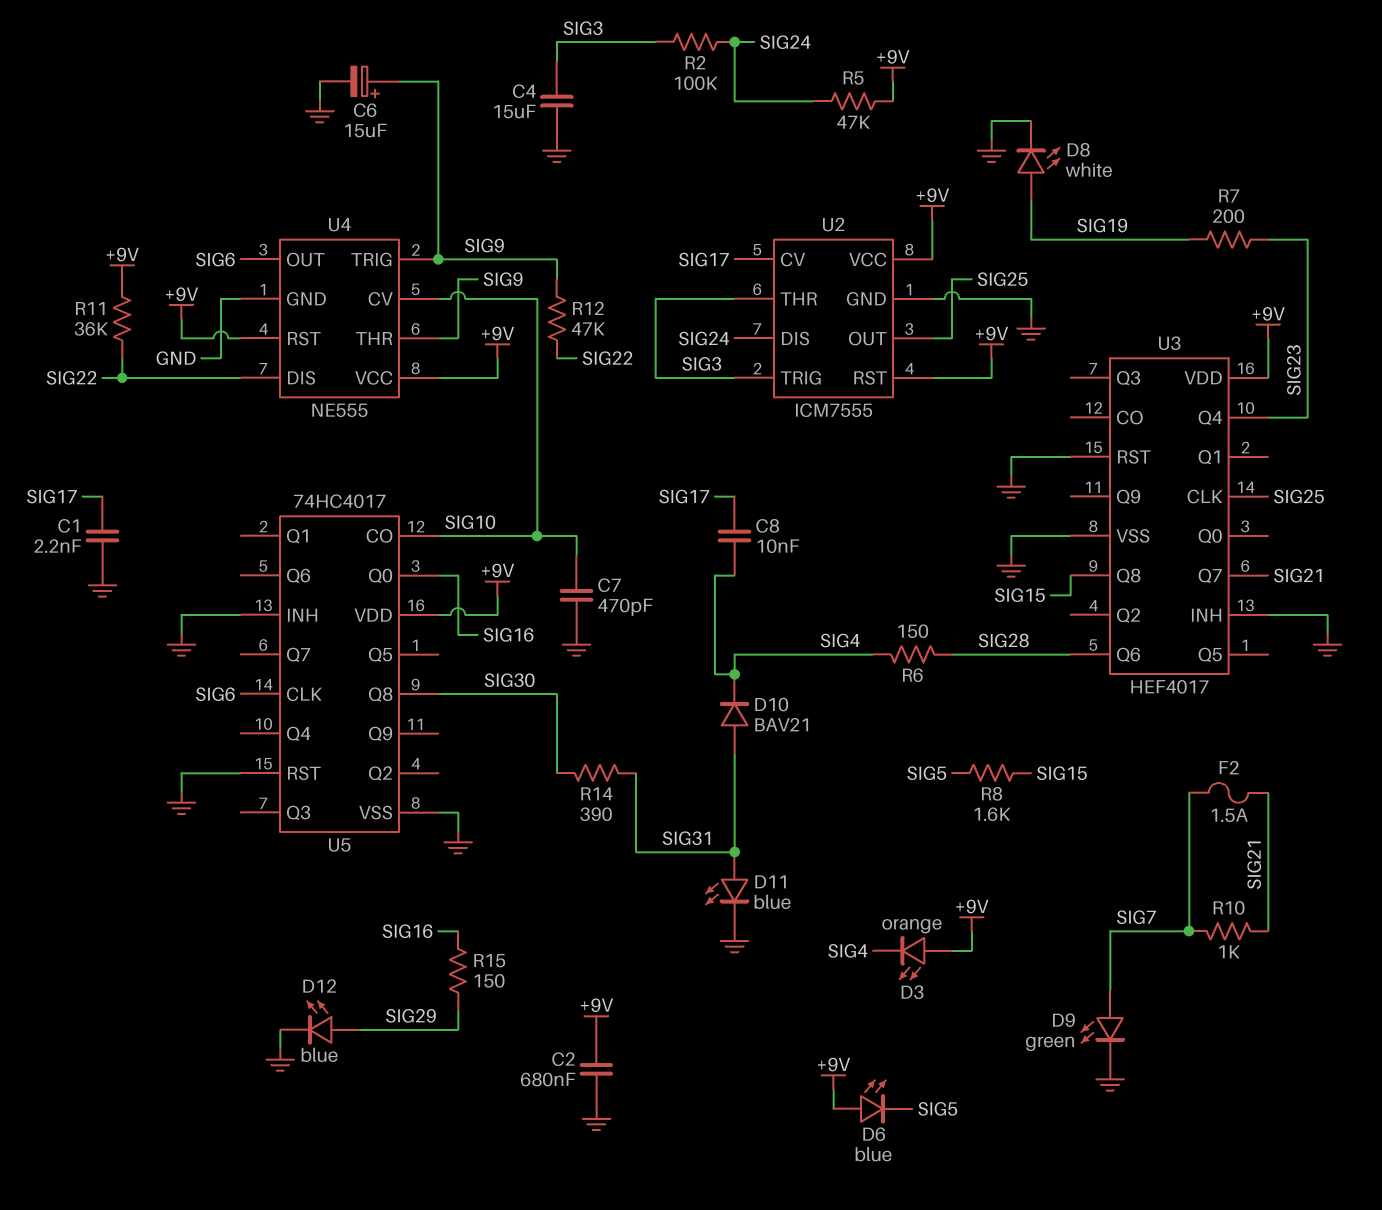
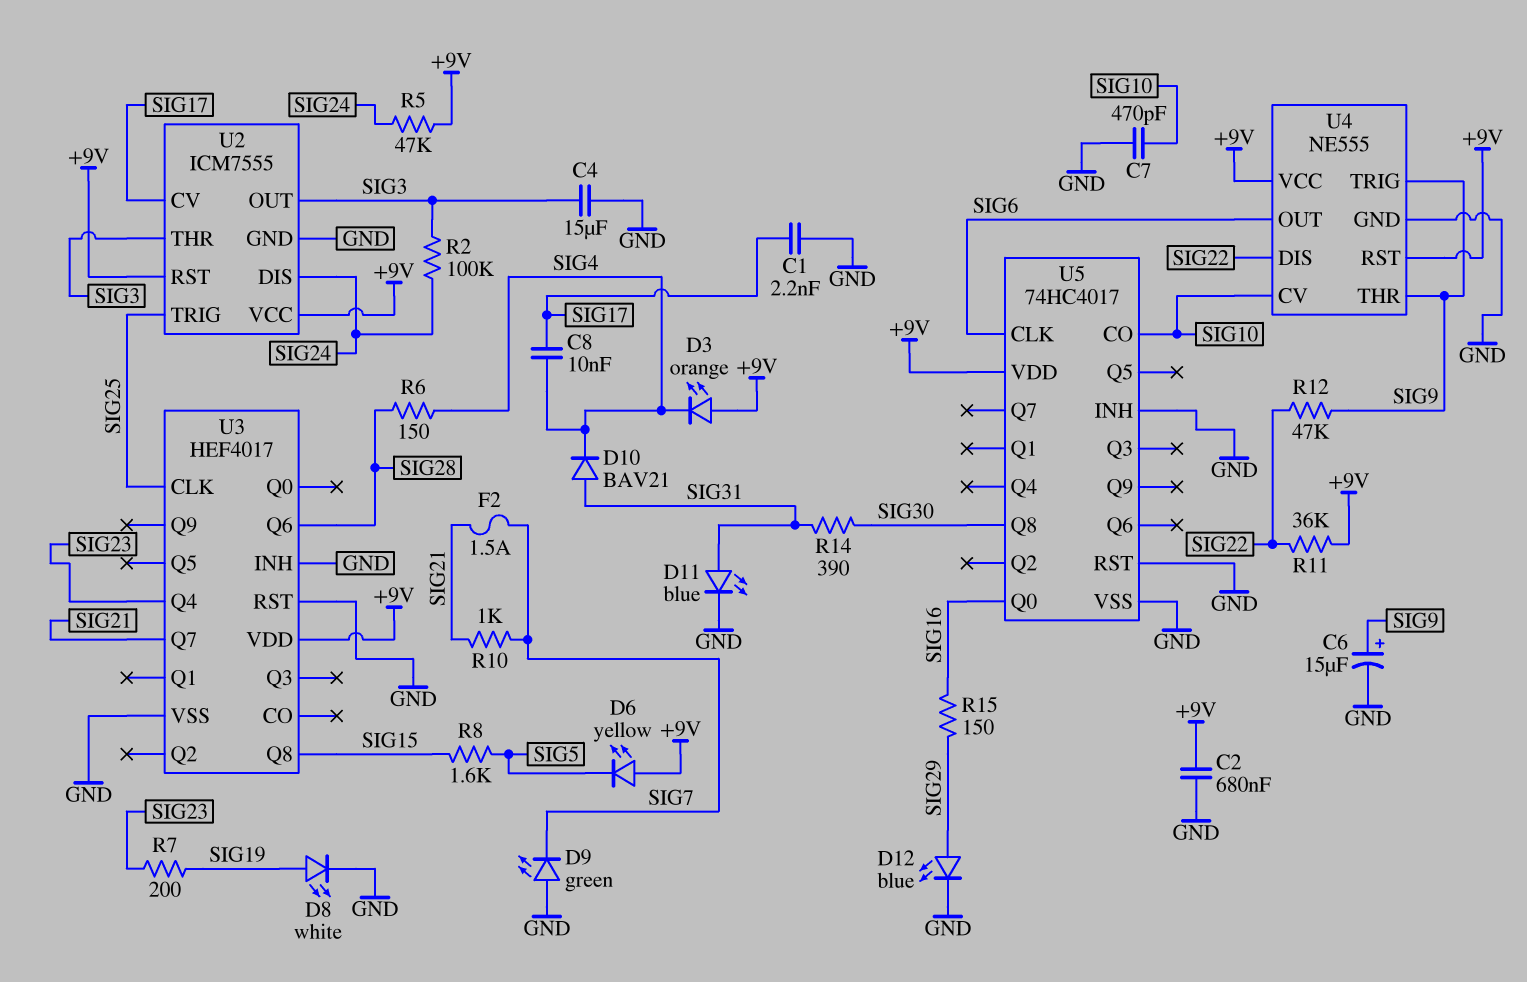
D6: LED blue (A +9V, K SIG5) -> LED yellow (A +9V, K SIG5)
D9: LED green (A SIG7, K GND) -> LED green (A GND, K SIG7)
U2 pin OUT: SIG25 -> SIG3
U2 pin TRIG: SIG3 -> SIG25

